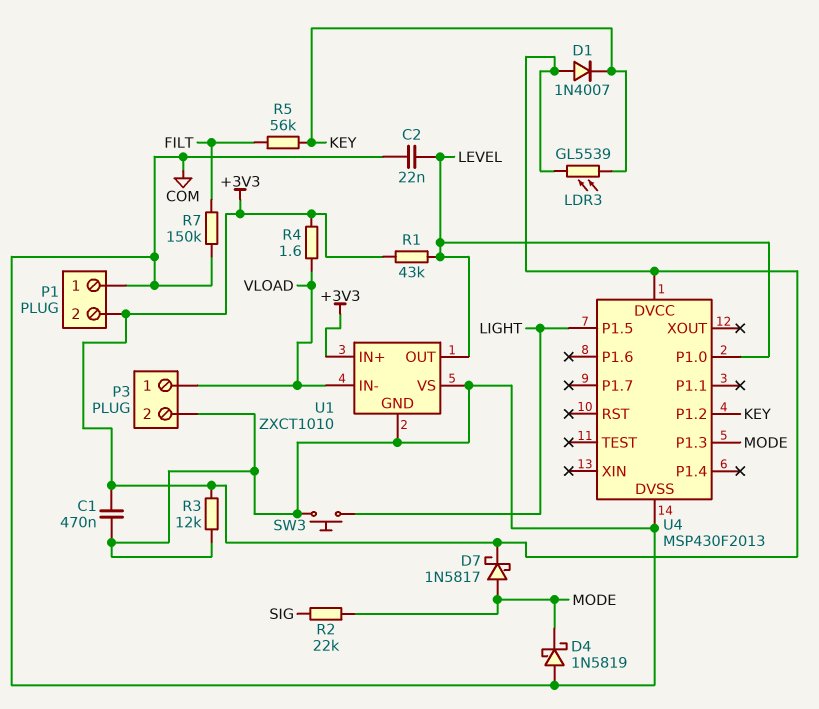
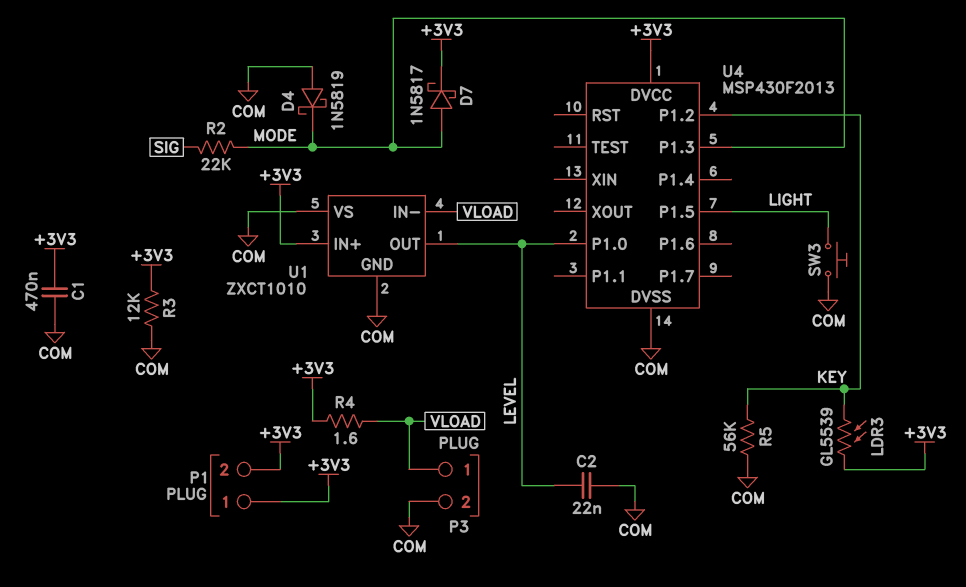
D1: diode 1N4007 (A +3V3, K KEY) -> none
P1 pin 1: COM -> +3V3
R1: 43k (+3V3, LEVEL) -> none
R5: 56k (FILT, KEY) -> 56k (COM, KEY)
R7: 150k (COM, FILT) -> none

